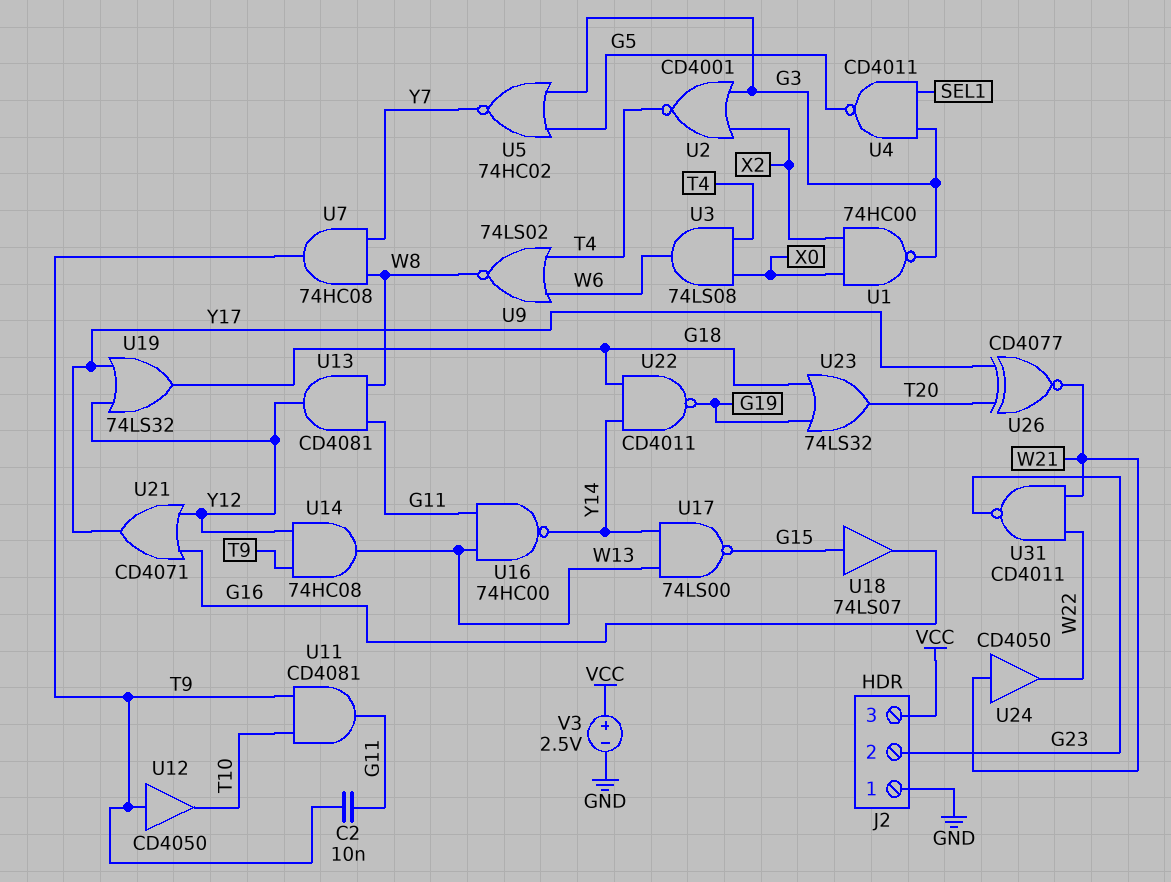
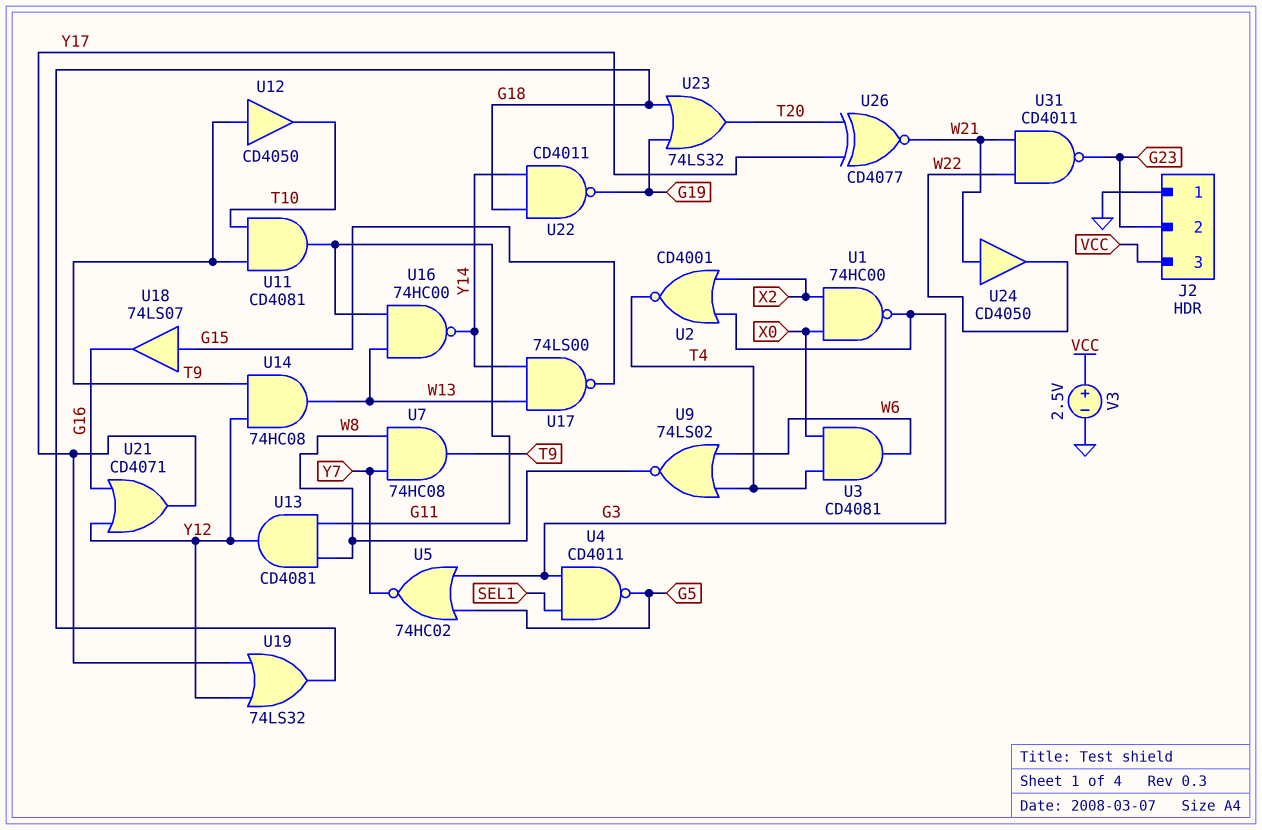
C2: 10nF (G11, T9) -> none
U3: AND 74LS08 (in T4, in X0, out W6) -> AND CD4081 (in T4, in X0, out W6)

